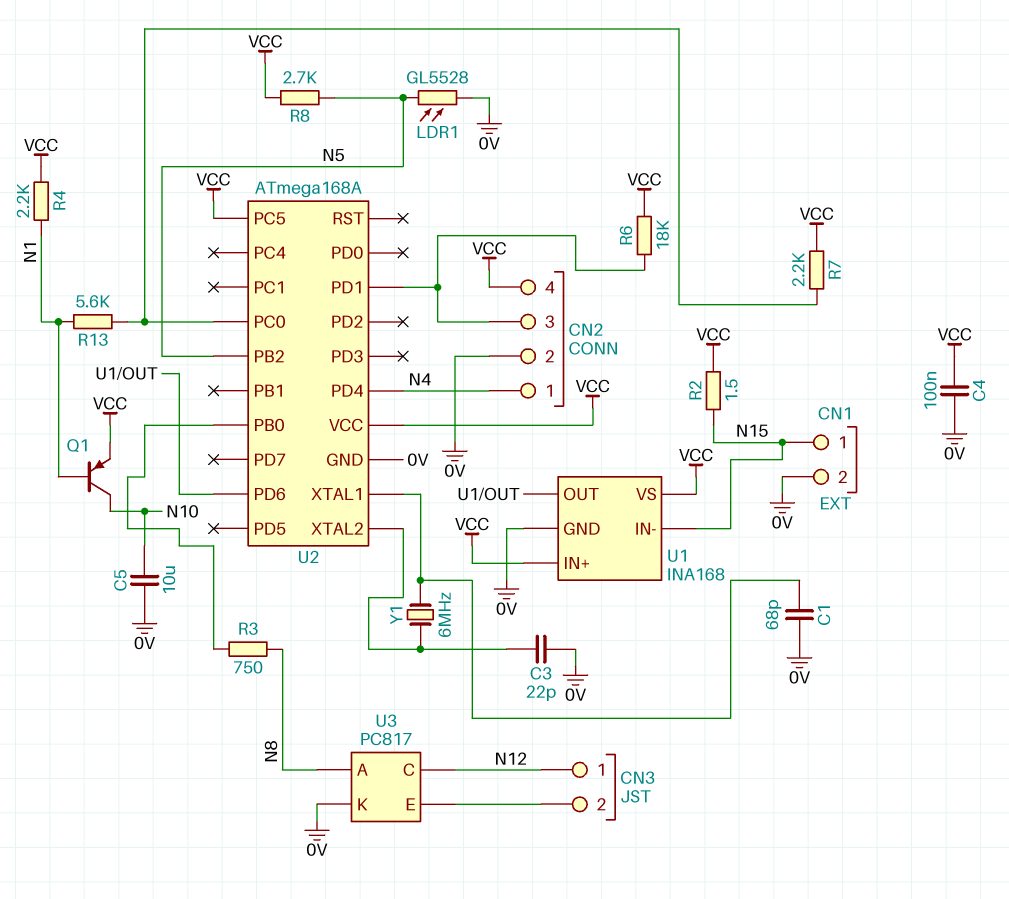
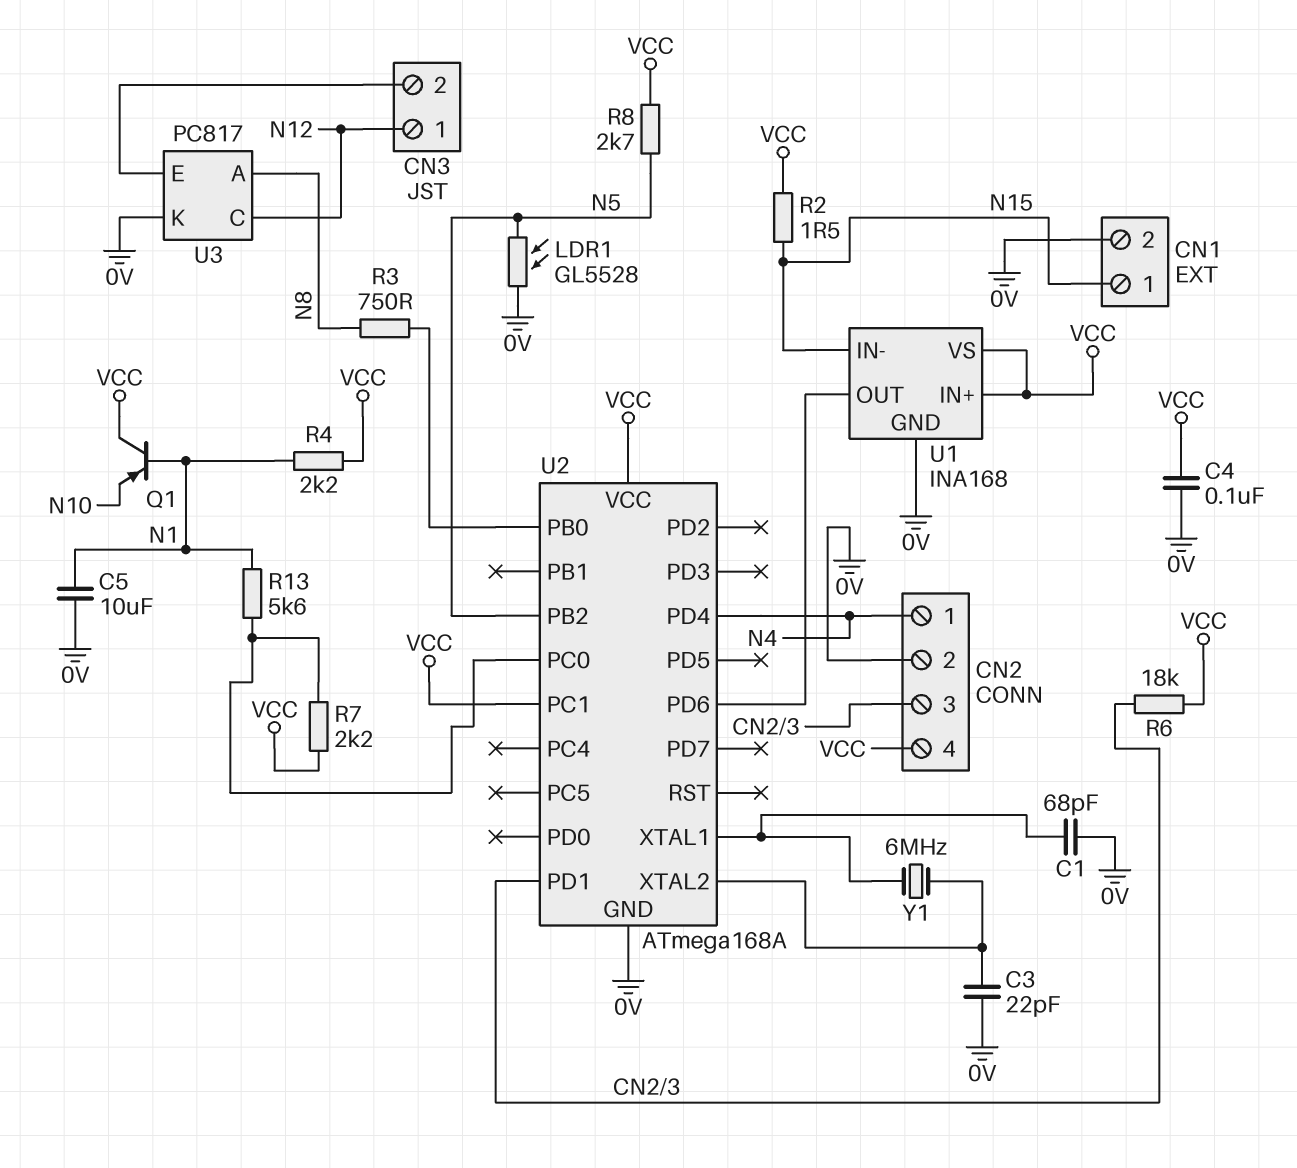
C5: 10uF (0V, N10) -> 10uF (0V, N1)
Q1: PNP (B N1, C N10, E VCC) -> PNP (B N1, C VCC, E N10)
U2 pin PC1: none -> VCC
U2 pin PC5: VCC -> none

